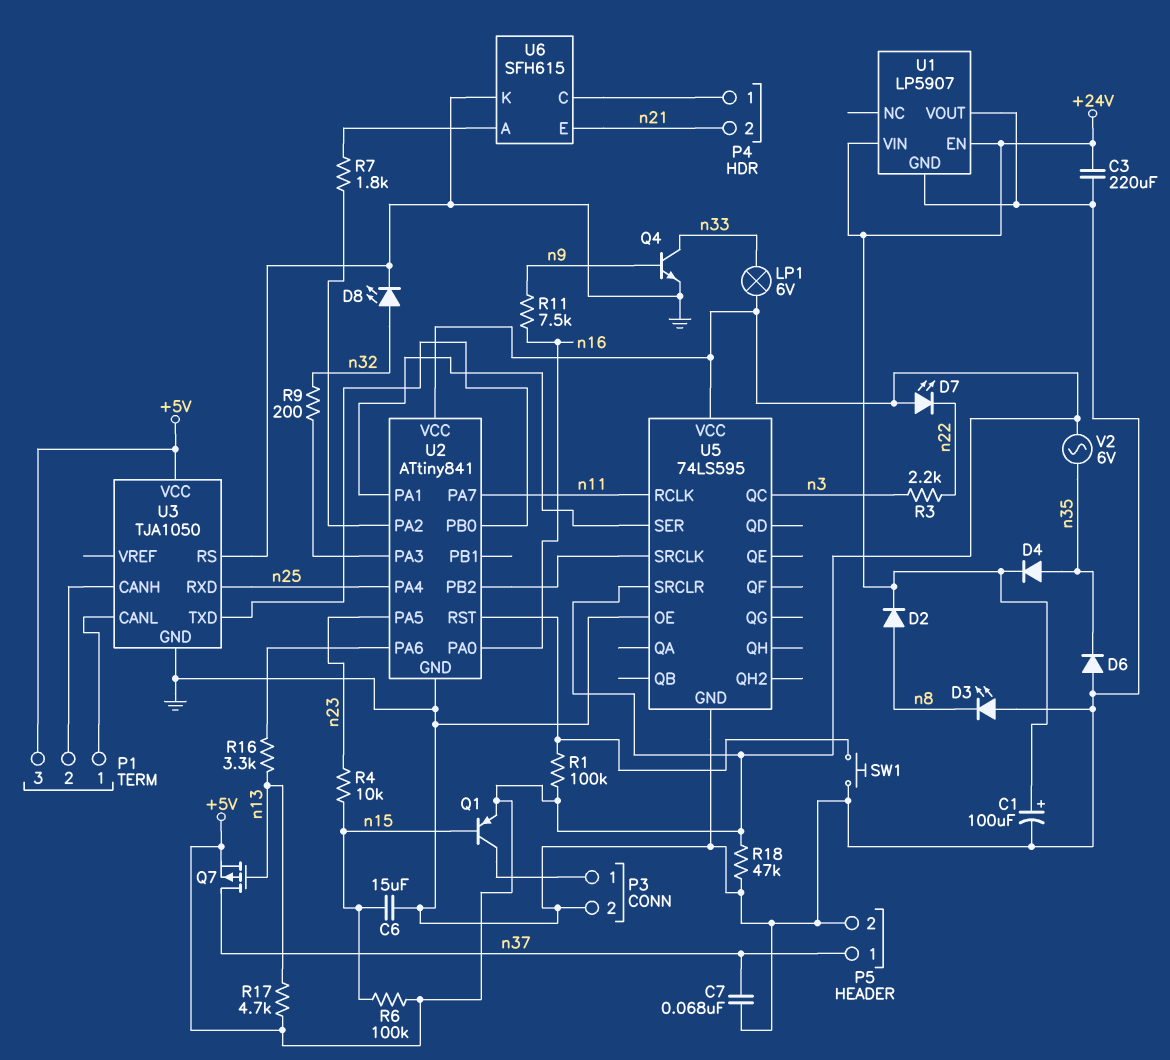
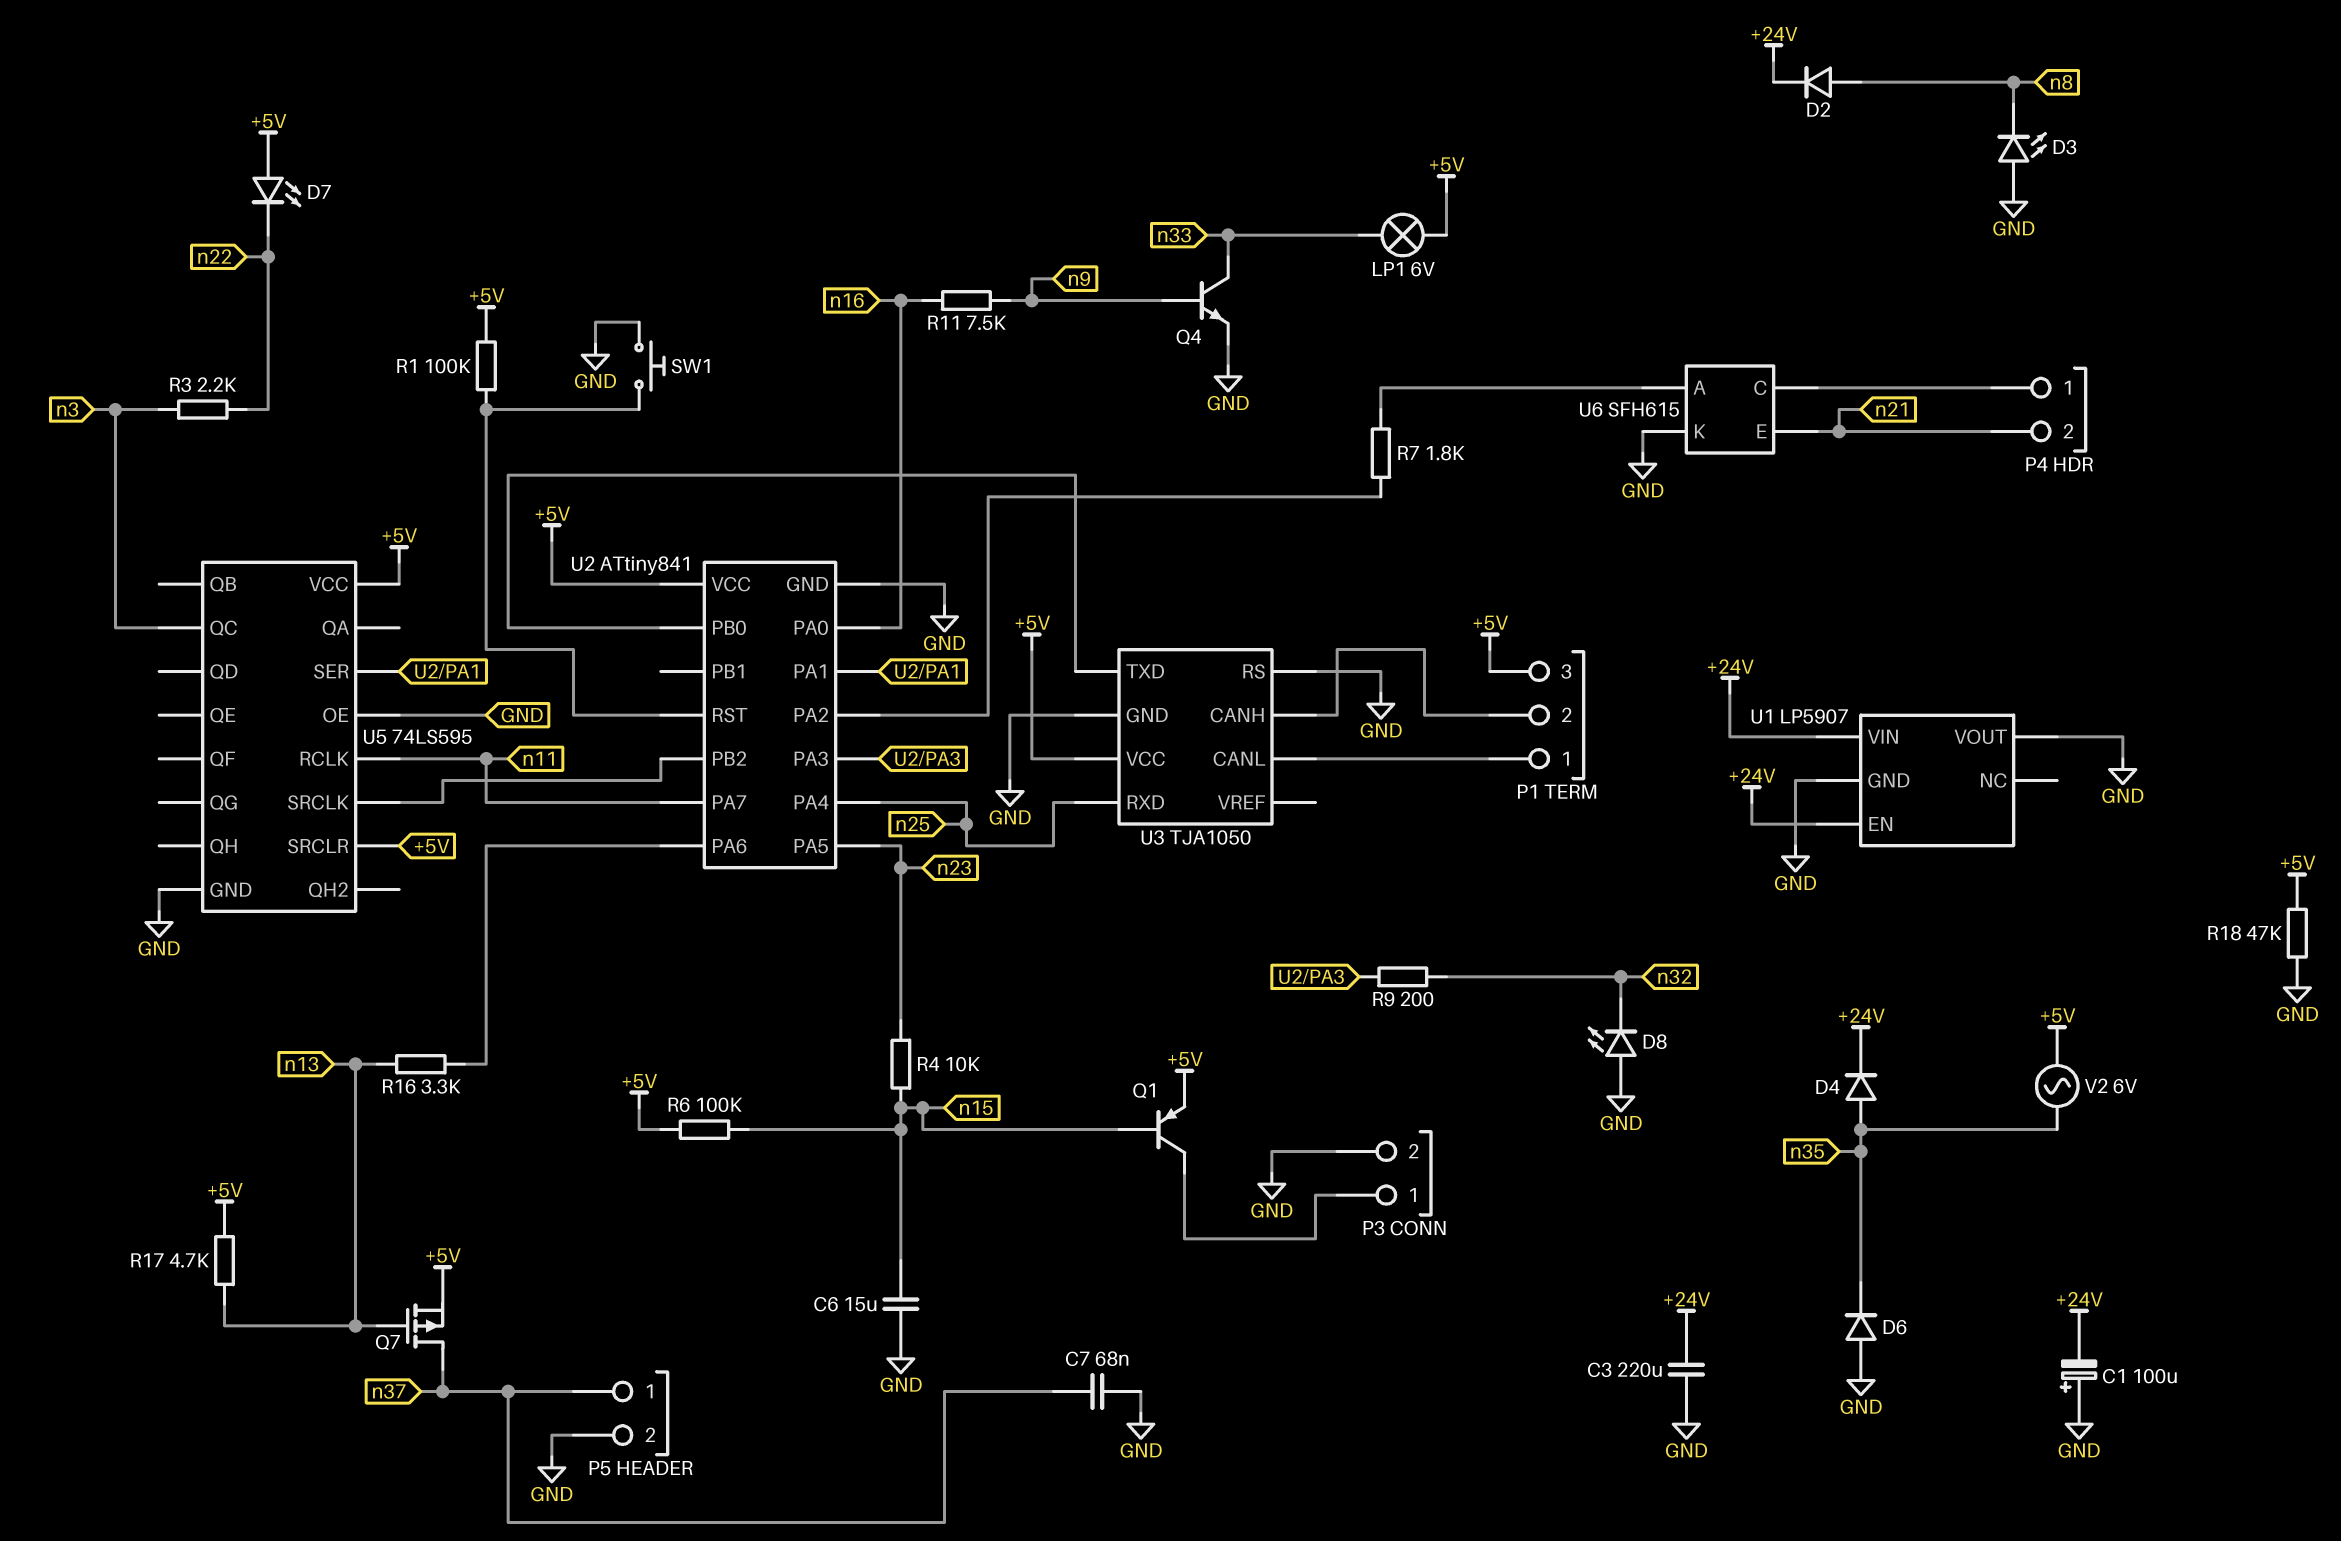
C1: 100uF (plus +24V, minus GND) -> 100uF (plus GND, minus +24V)
D8: LED (A n32, K GND) -> LED (A GND, K n32)

